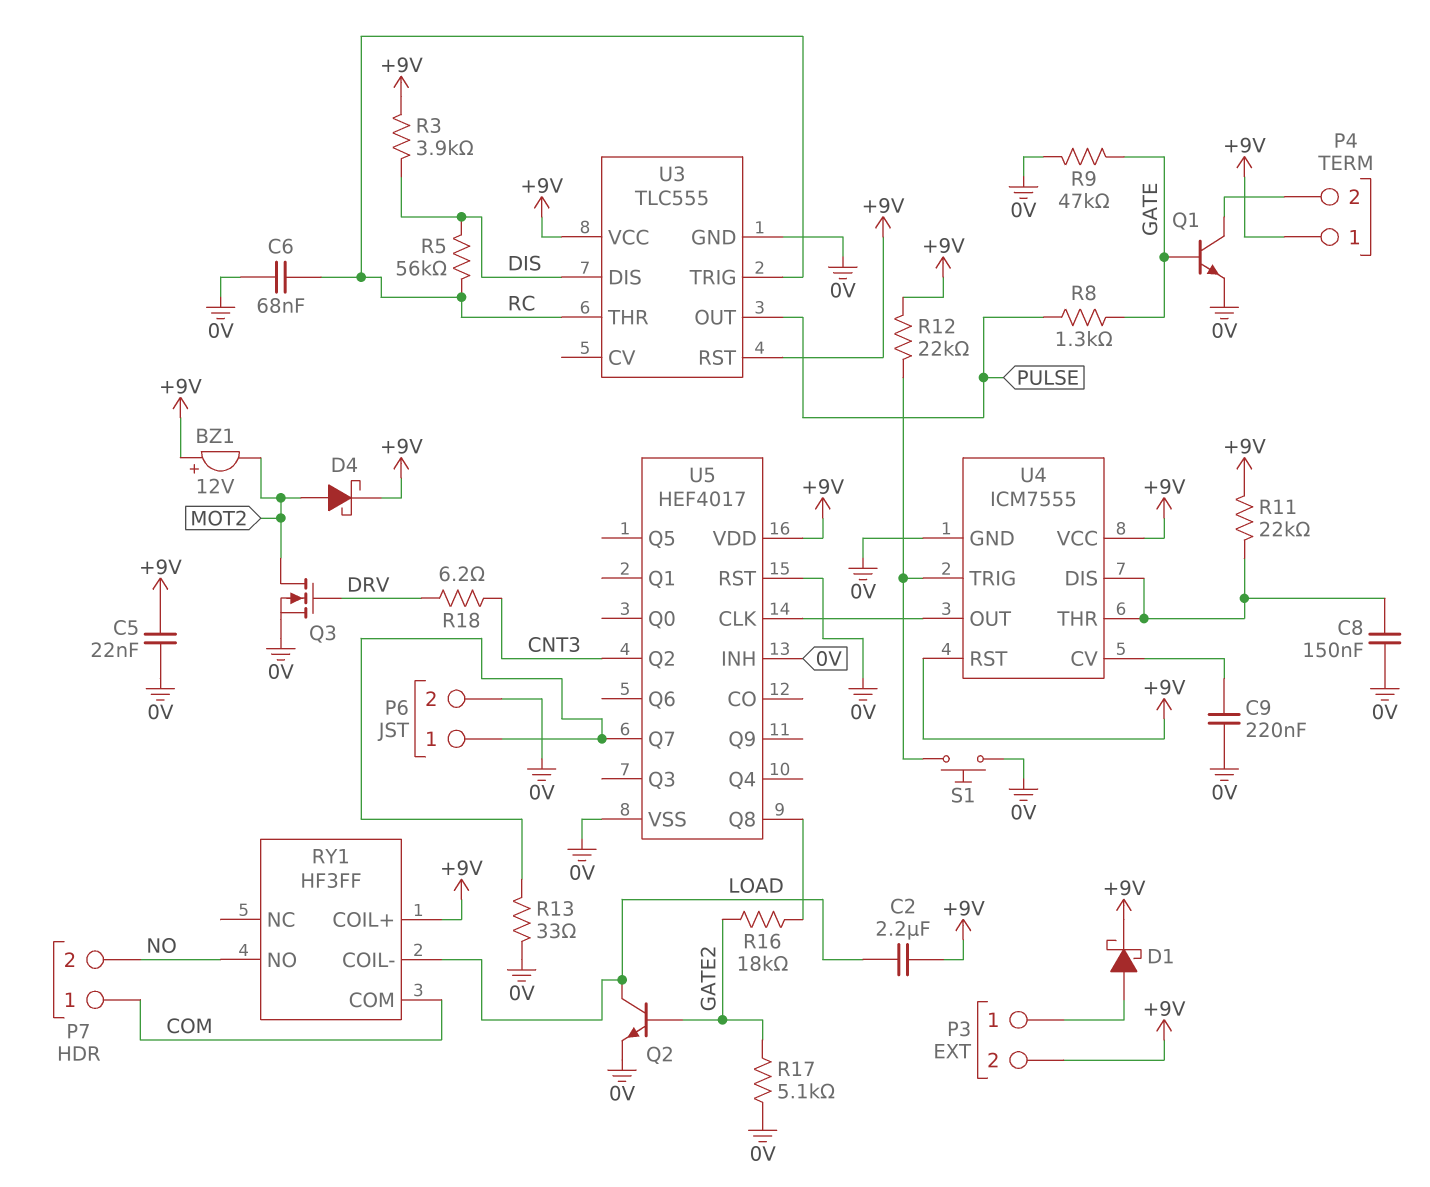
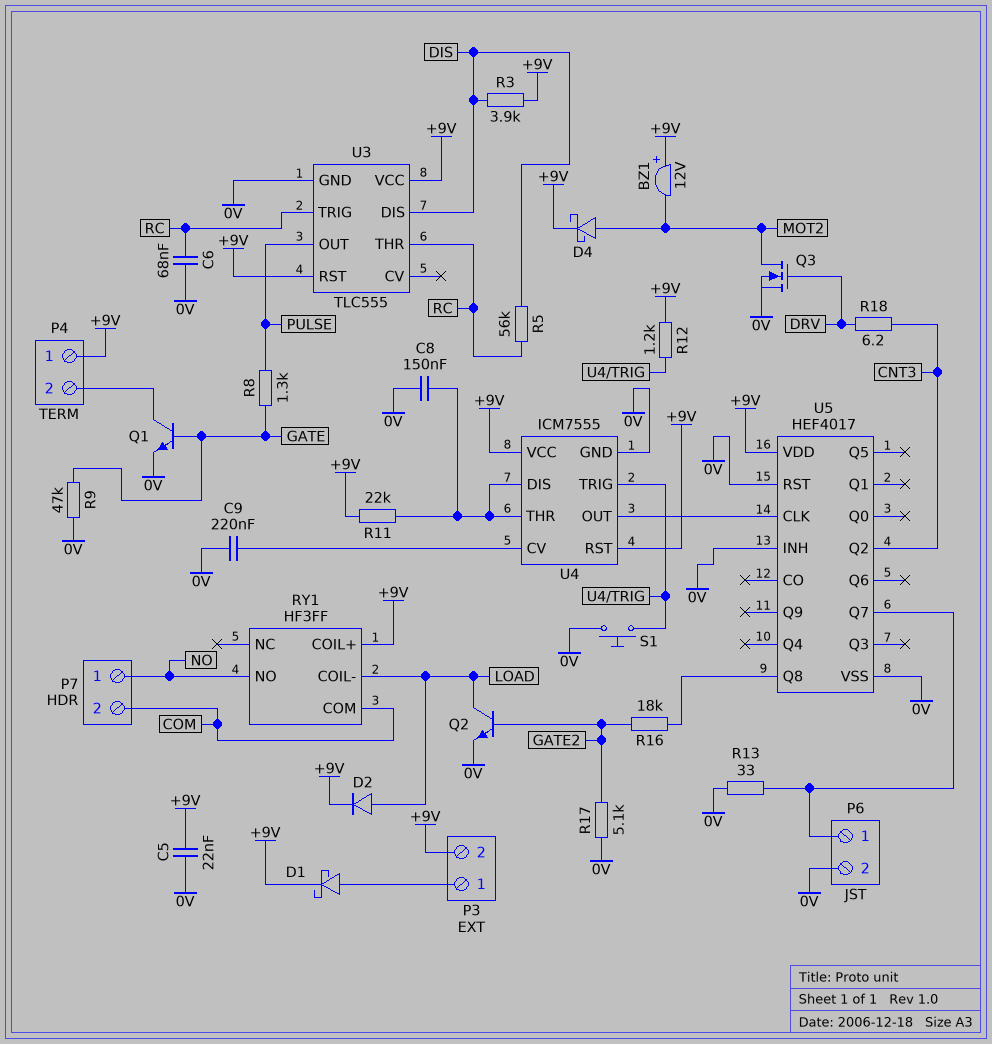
C2: 2.2uF (+9V, LOAD) -> none
D2: none -> diode (A LOAD, K +9V)
P7 pin 1: COM -> NO
P7 pin 2: NO -> COM
R12: 22k (+9V, U4/TRIG) -> 1.2k (+9V, U4/TRIG)

